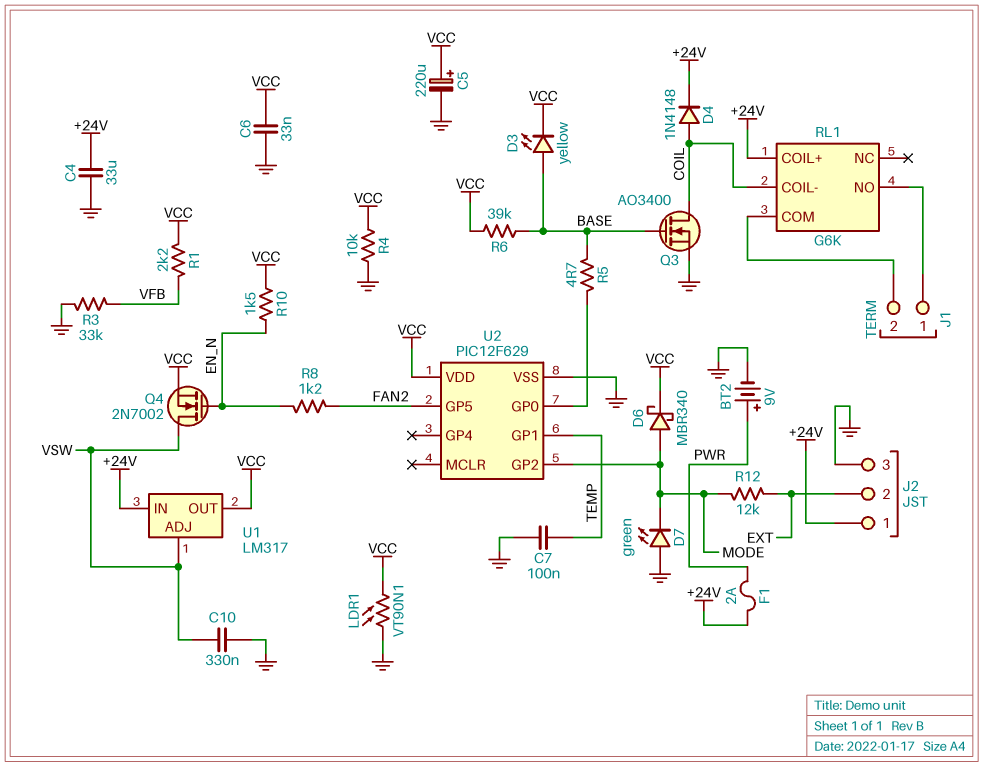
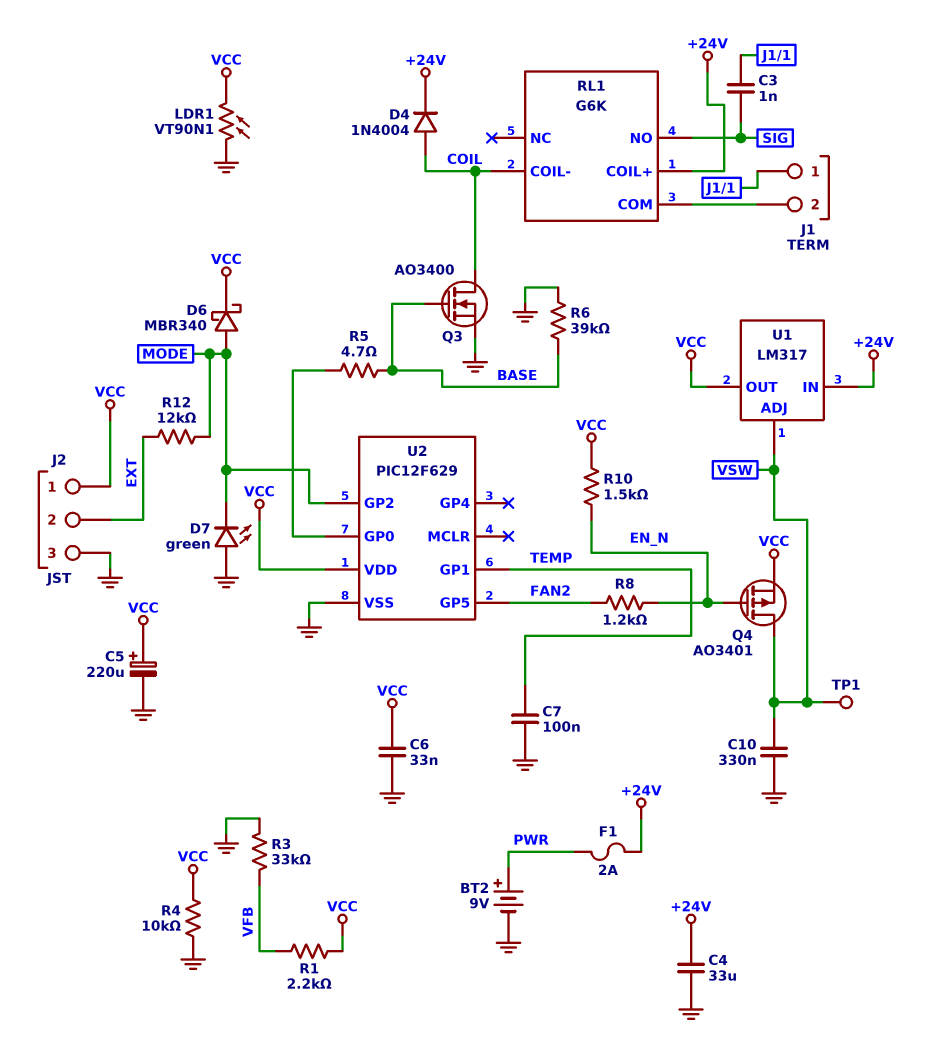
C3: none -> 1nF (J1/1, SIG)
D3: LED yellow (A BASE, K VCC) -> none
D4: diode 1N4148 (A COIL, K +24V) -> diode 1N4004 (A COIL, K +24V)
J2 pin 1: +24V -> VCC
Q4: NMOS 2N7002 (G EN_N, D VSW, S VCC) -> PMOS AO3401 (G EN_N, D VSW, S VCC)
R6: 39k (BASE, VCC) -> 39k (BASE, GND)
RL1 pin NO: J1/1 -> SIG
TP1: none -> test point (VSW)

